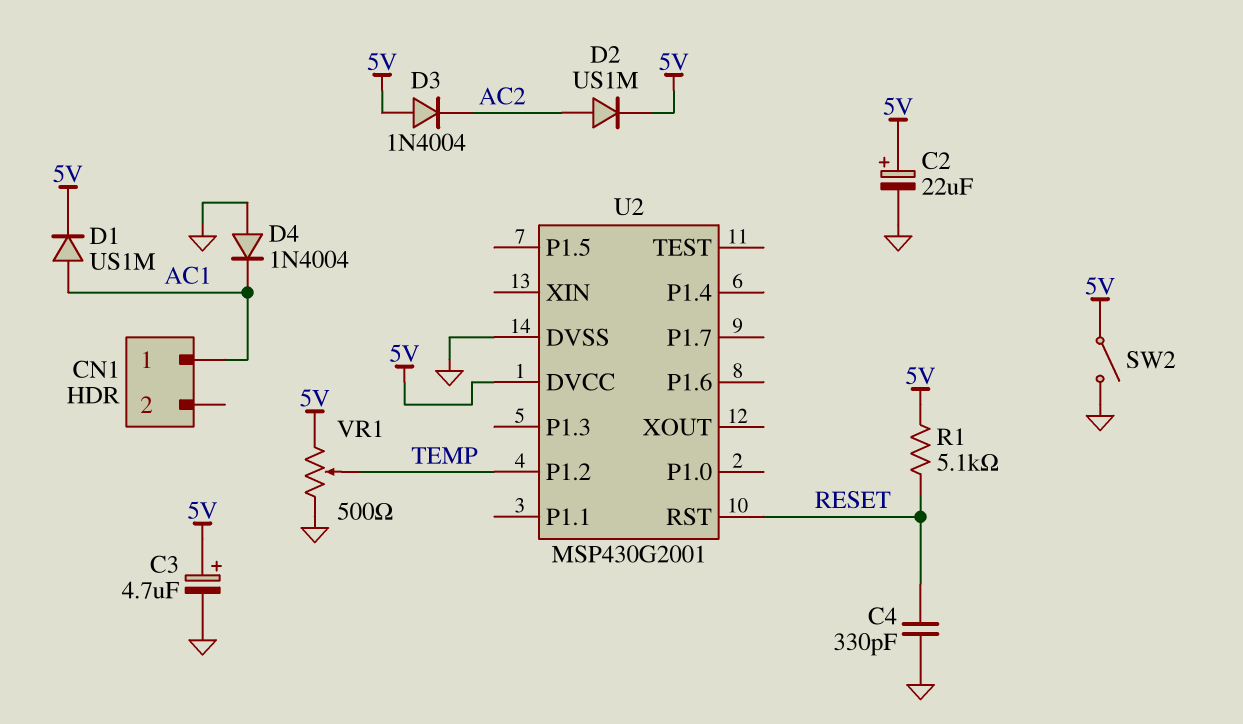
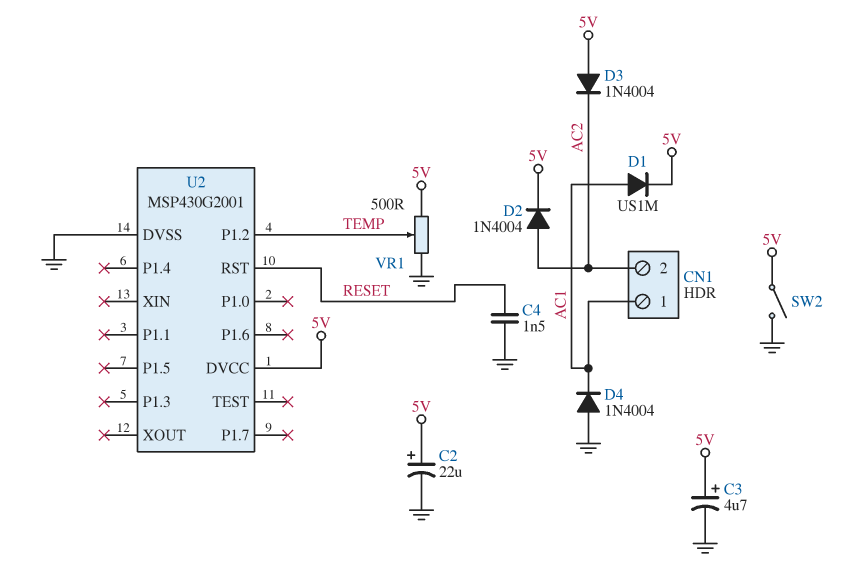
C4: 330pF (GND, RESET) -> 1.5nF (GND, RESET)
CN1 pin 2: none -> AC2
D2: diode US1M (A AC2, K 5V) -> diode 1N4004 (A AC2, K 5V)
R1: 5.1k (5V, RESET) -> none

